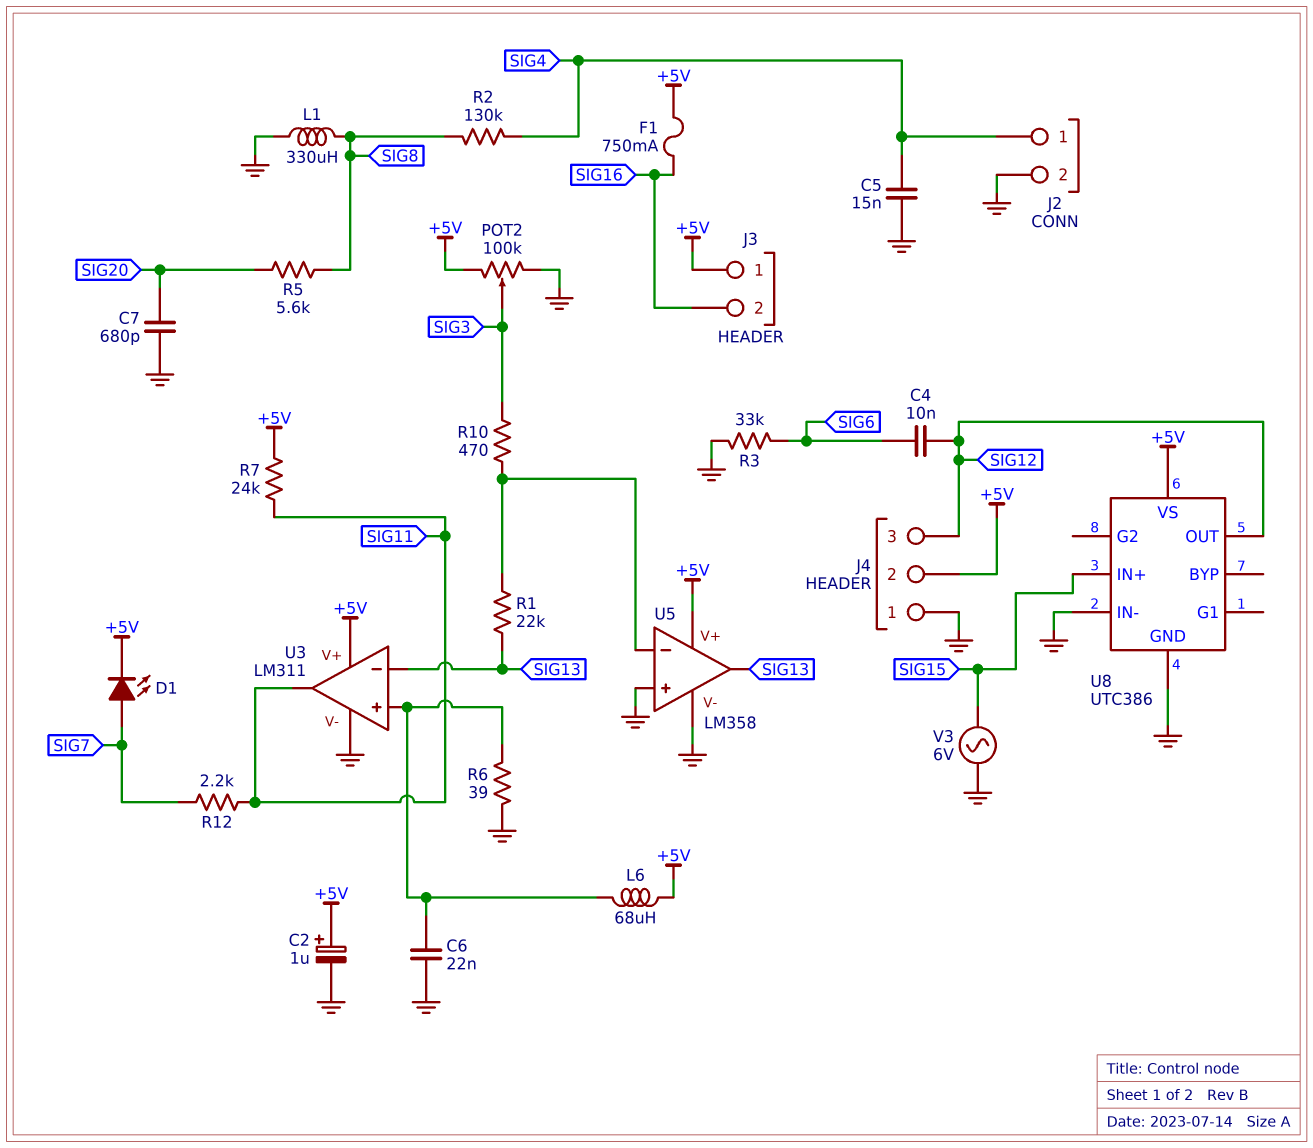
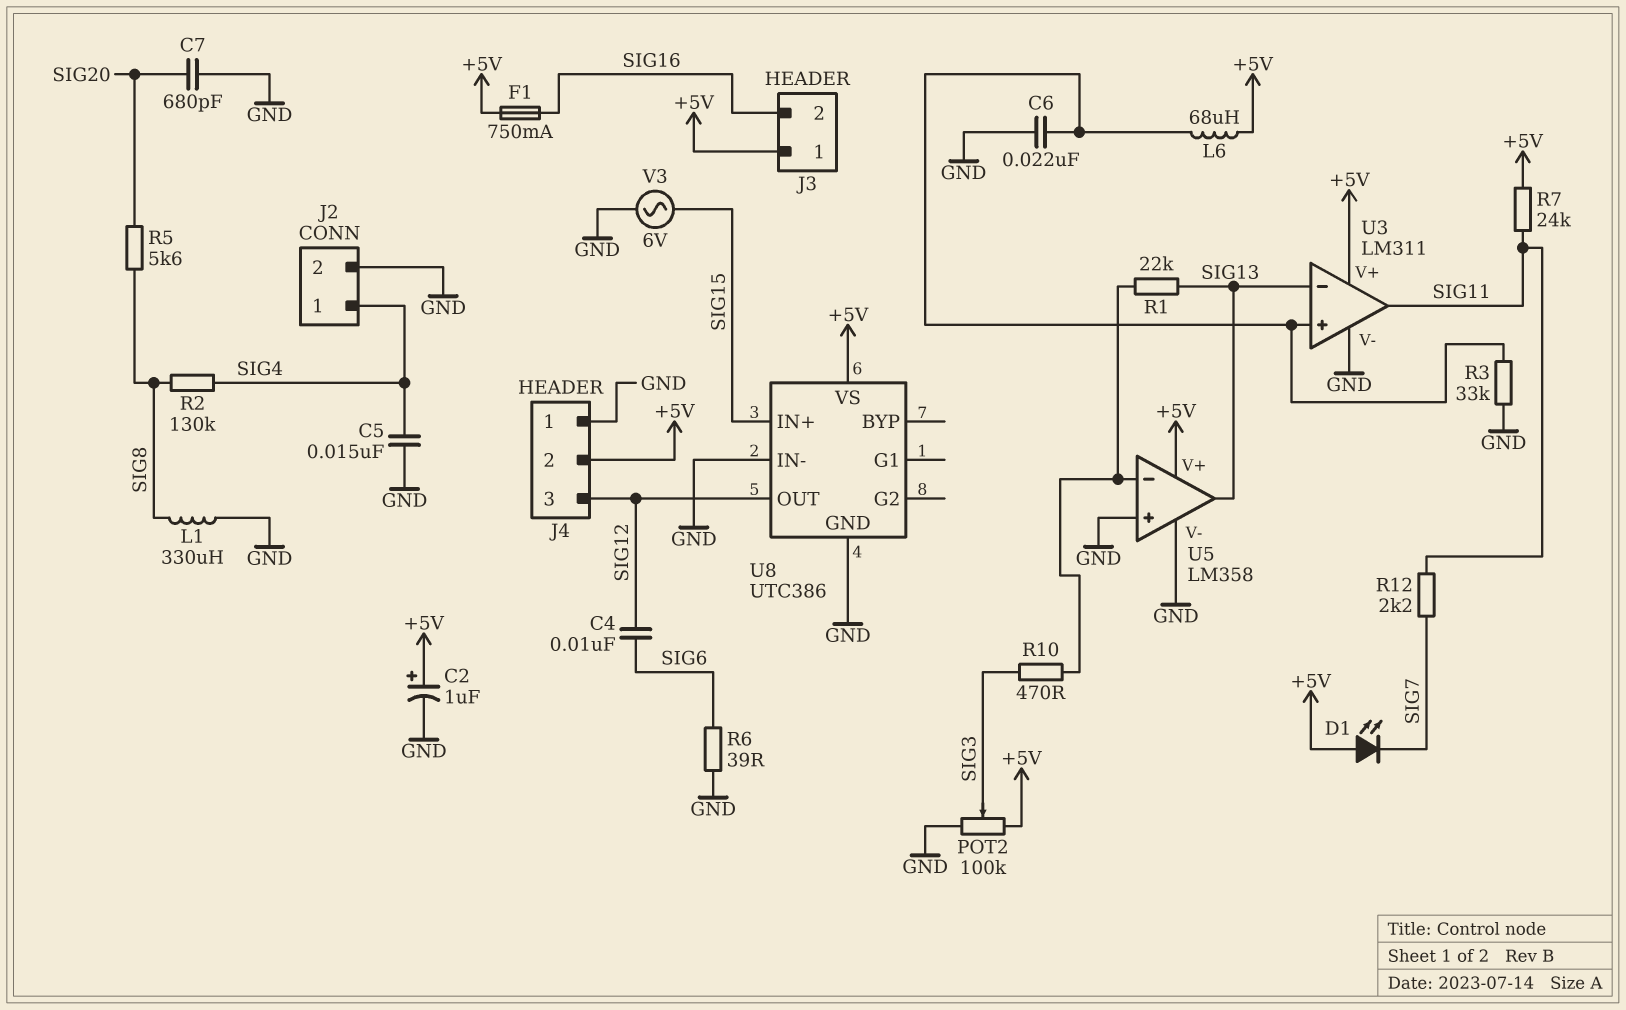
D1: LED (A SIG7, K +5V) -> LED (A +5V, K SIG7)
R3: 33k (GND, SIG6) -> 33k (GND, U3/in+)
R6: 39 (GND, U3/in+) -> 39 (GND, SIG6)

